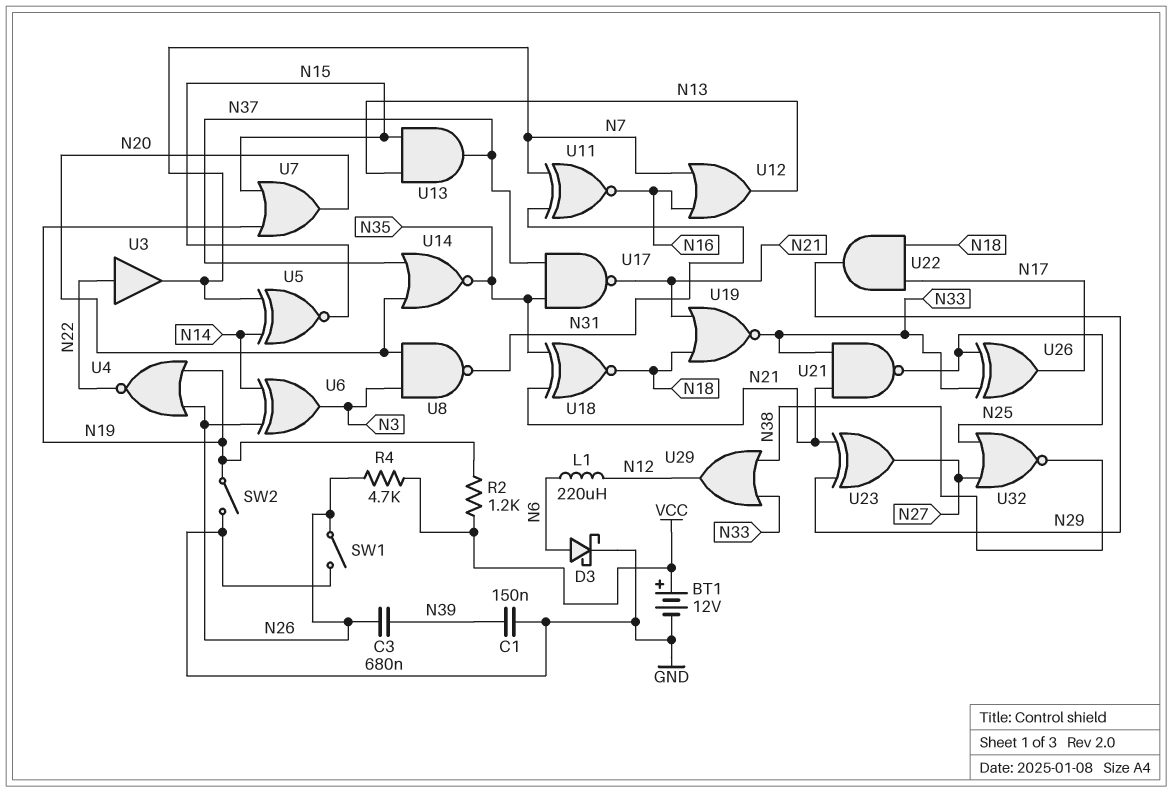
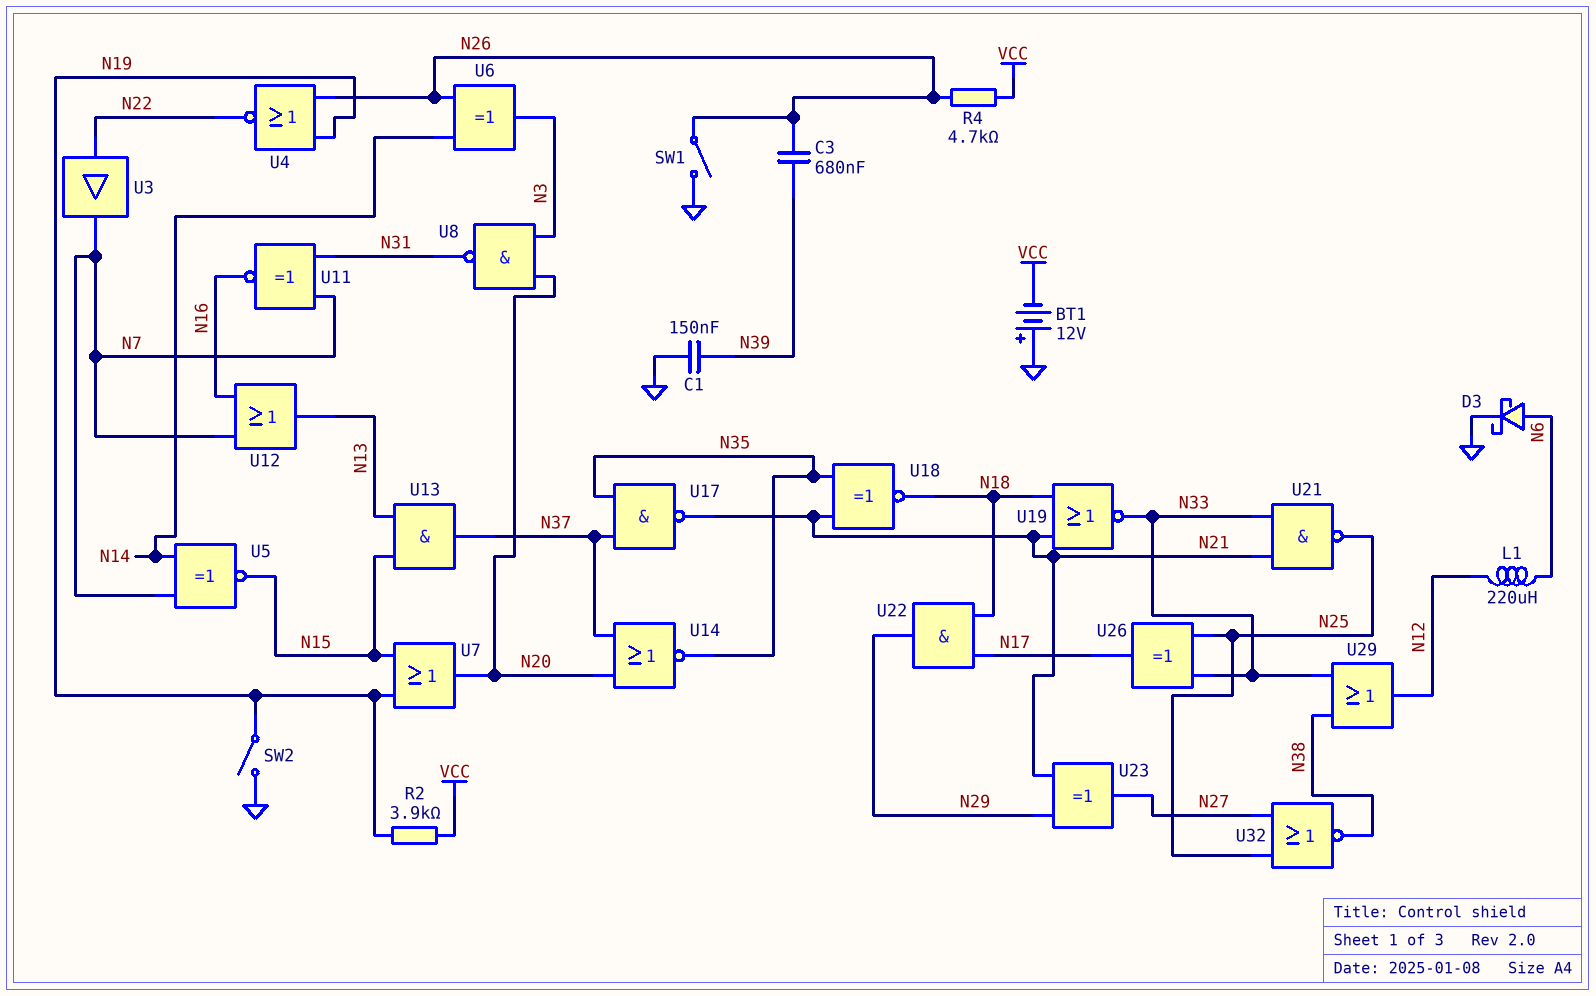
BT1: 12V (plus VCC, minus GND) -> 12V (plus GND, minus VCC)
R2: 1.2k (N19, VCC) -> 3.9k (N19, VCC)

